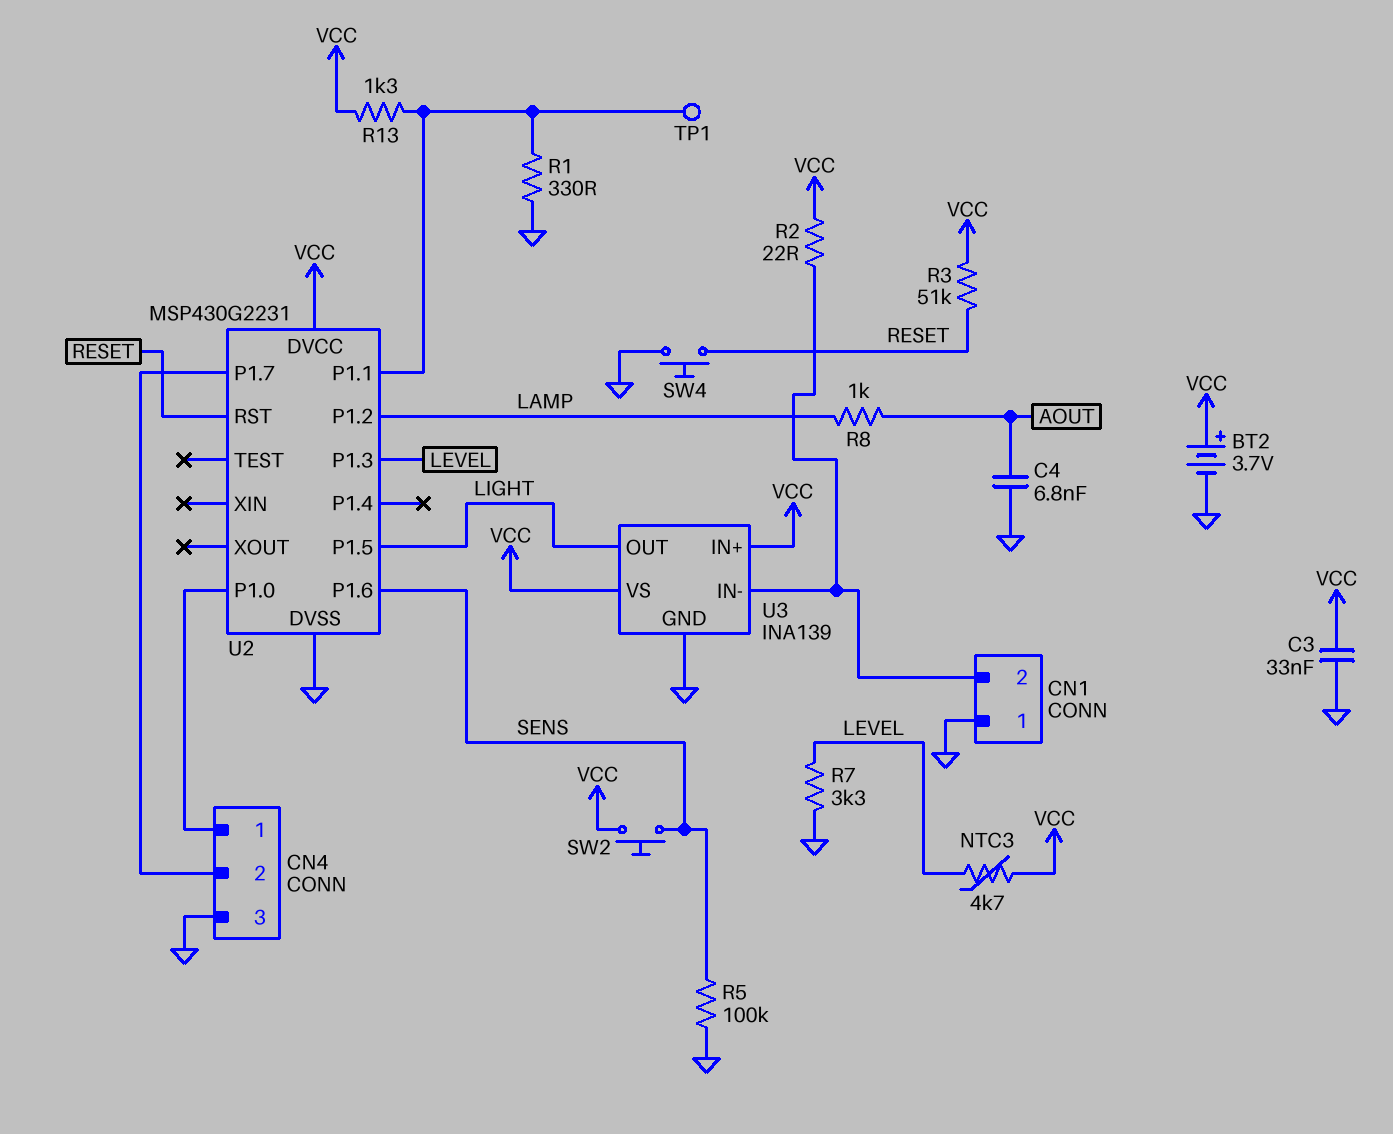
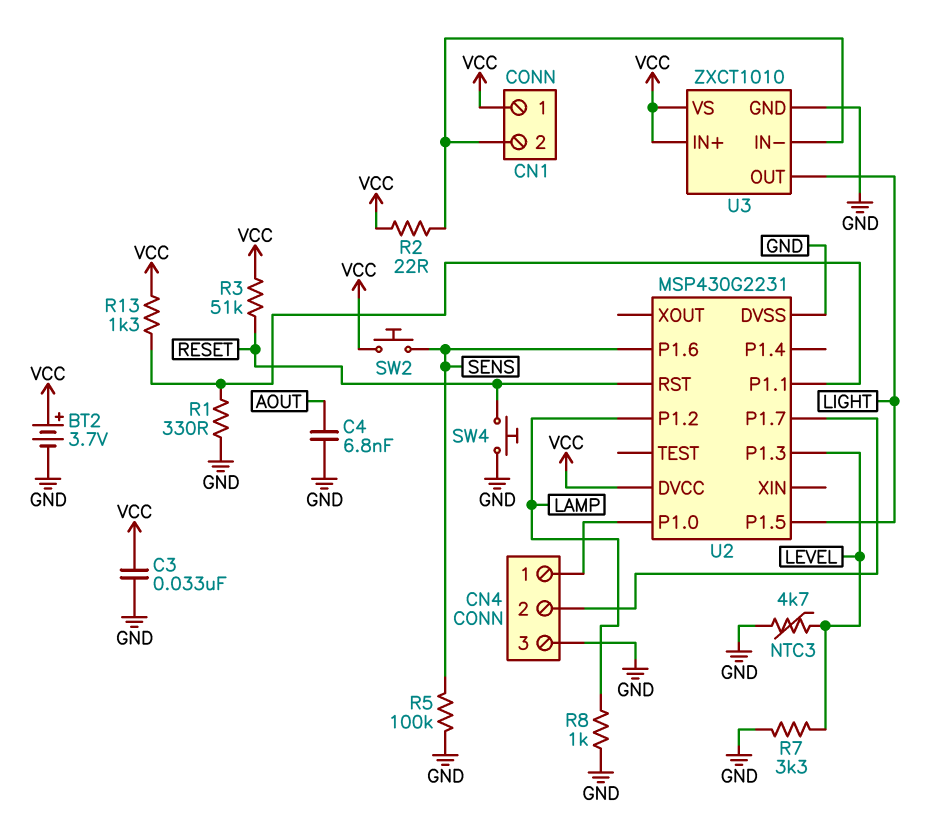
CN1 pin 1: GND -> VCC
NTC3: 4.7k (LEVEL, VCC) -> 4.7k (GND, LEVEL)
R8: 1k (AOUT, LAMP) -> 1k (GND, LAMP)
TP1: test point (U2/P1.1) -> none
U3: INA139 -> ZXCT1010

